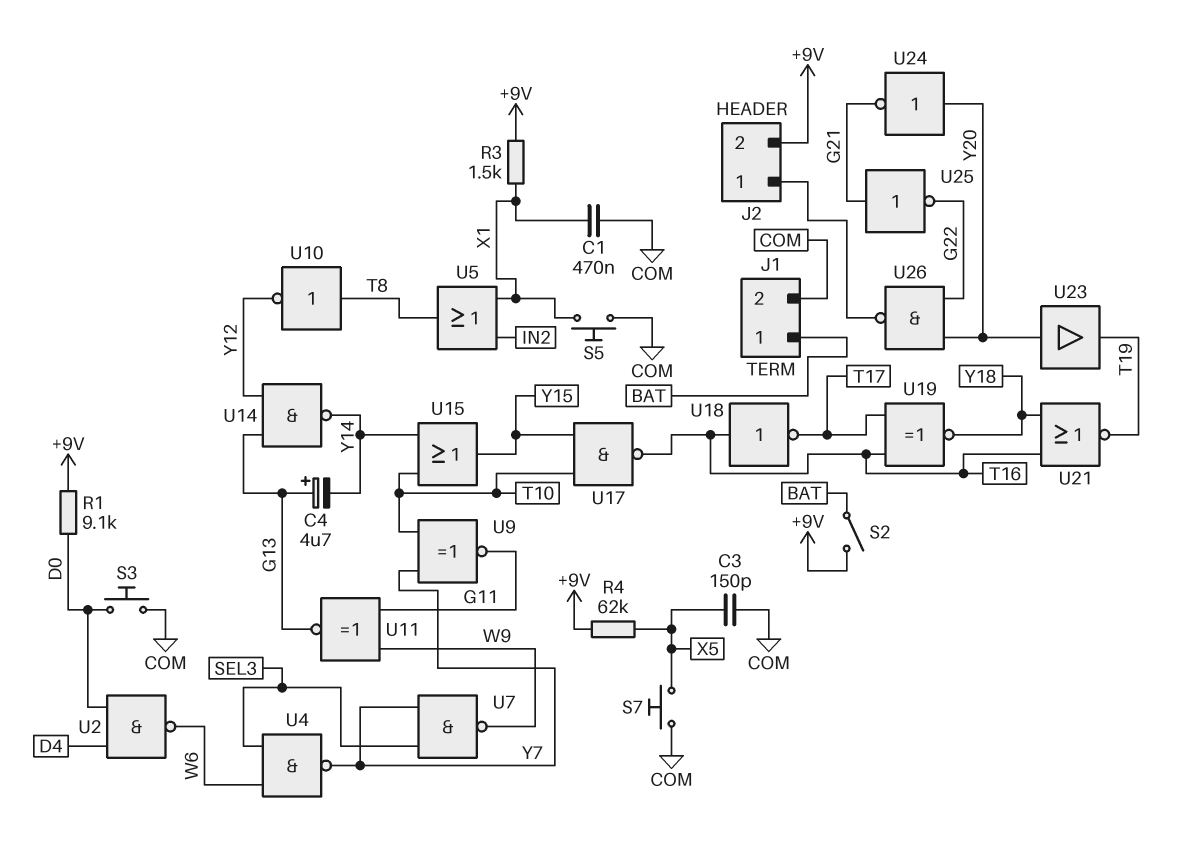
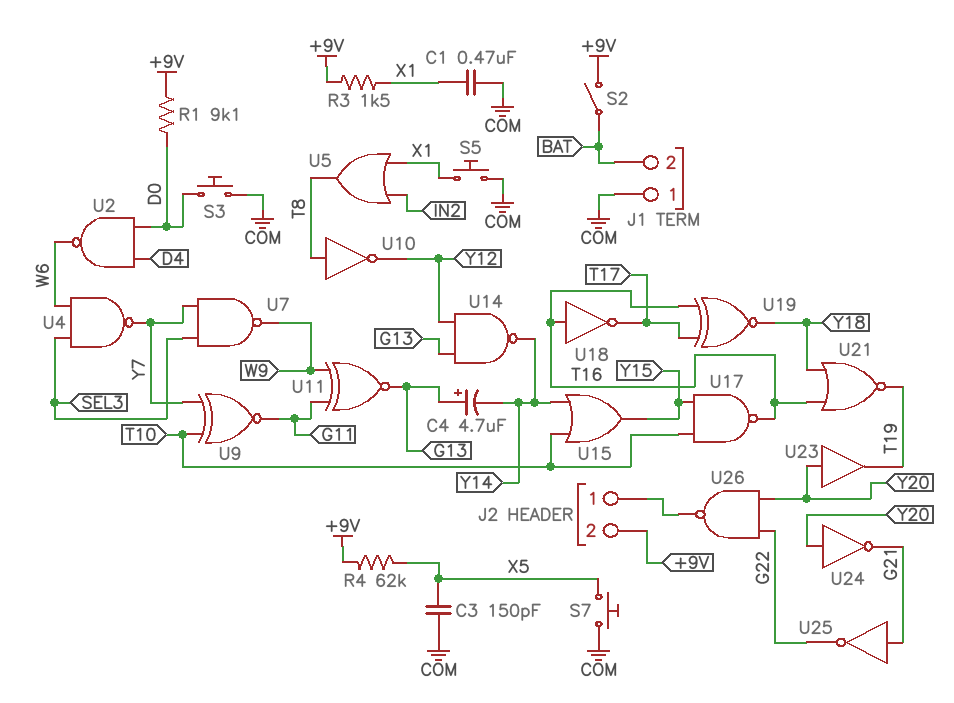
J1 pin 1: BAT -> COM
J1 pin 2: COM -> BAT

